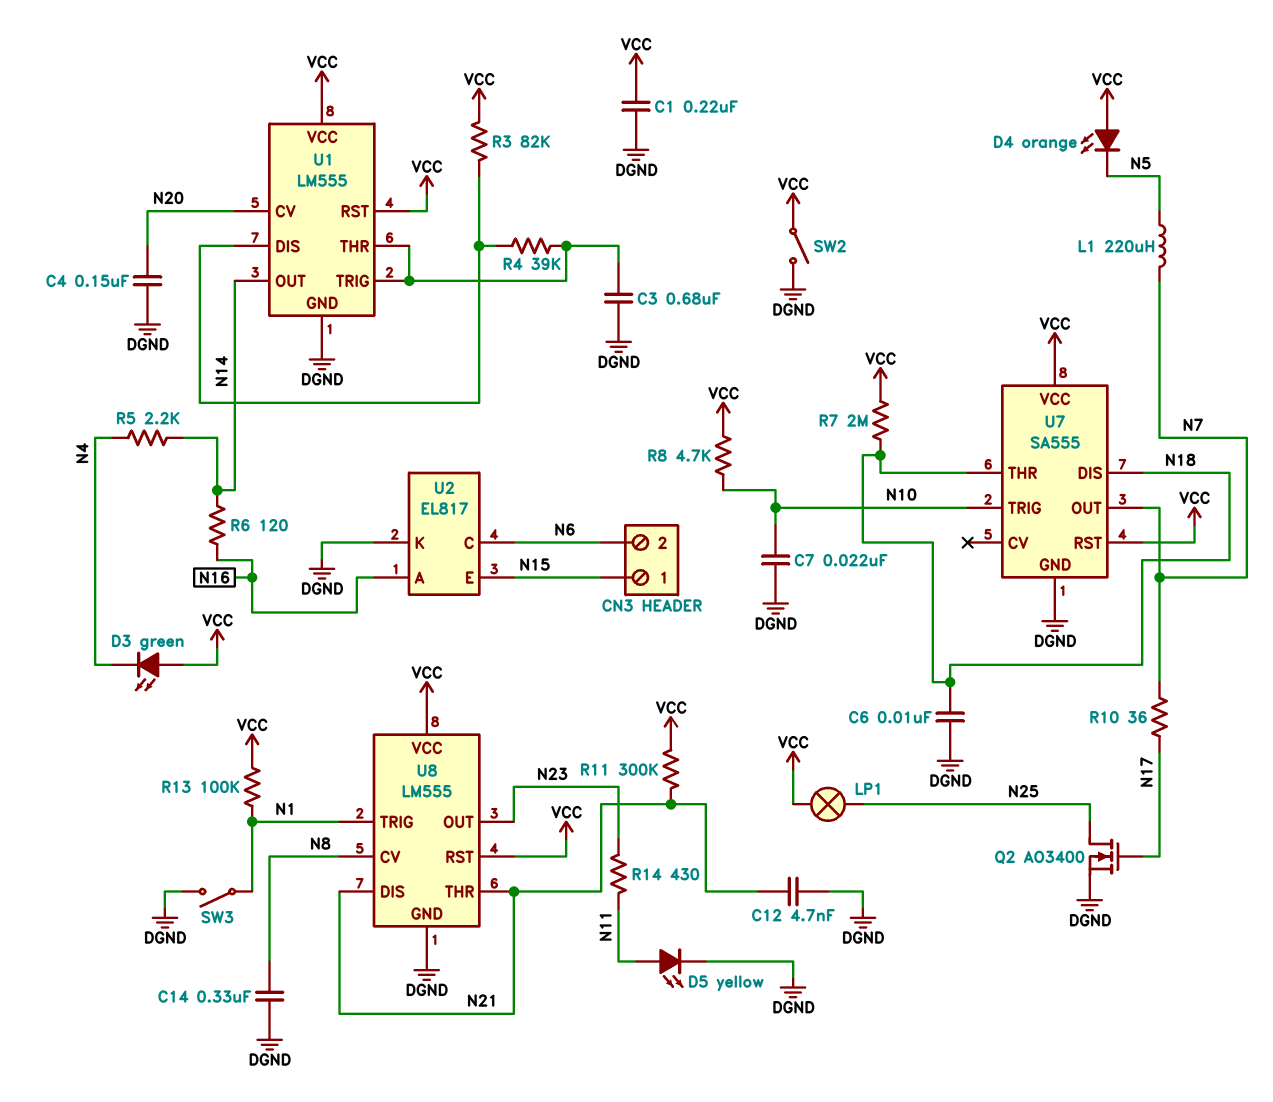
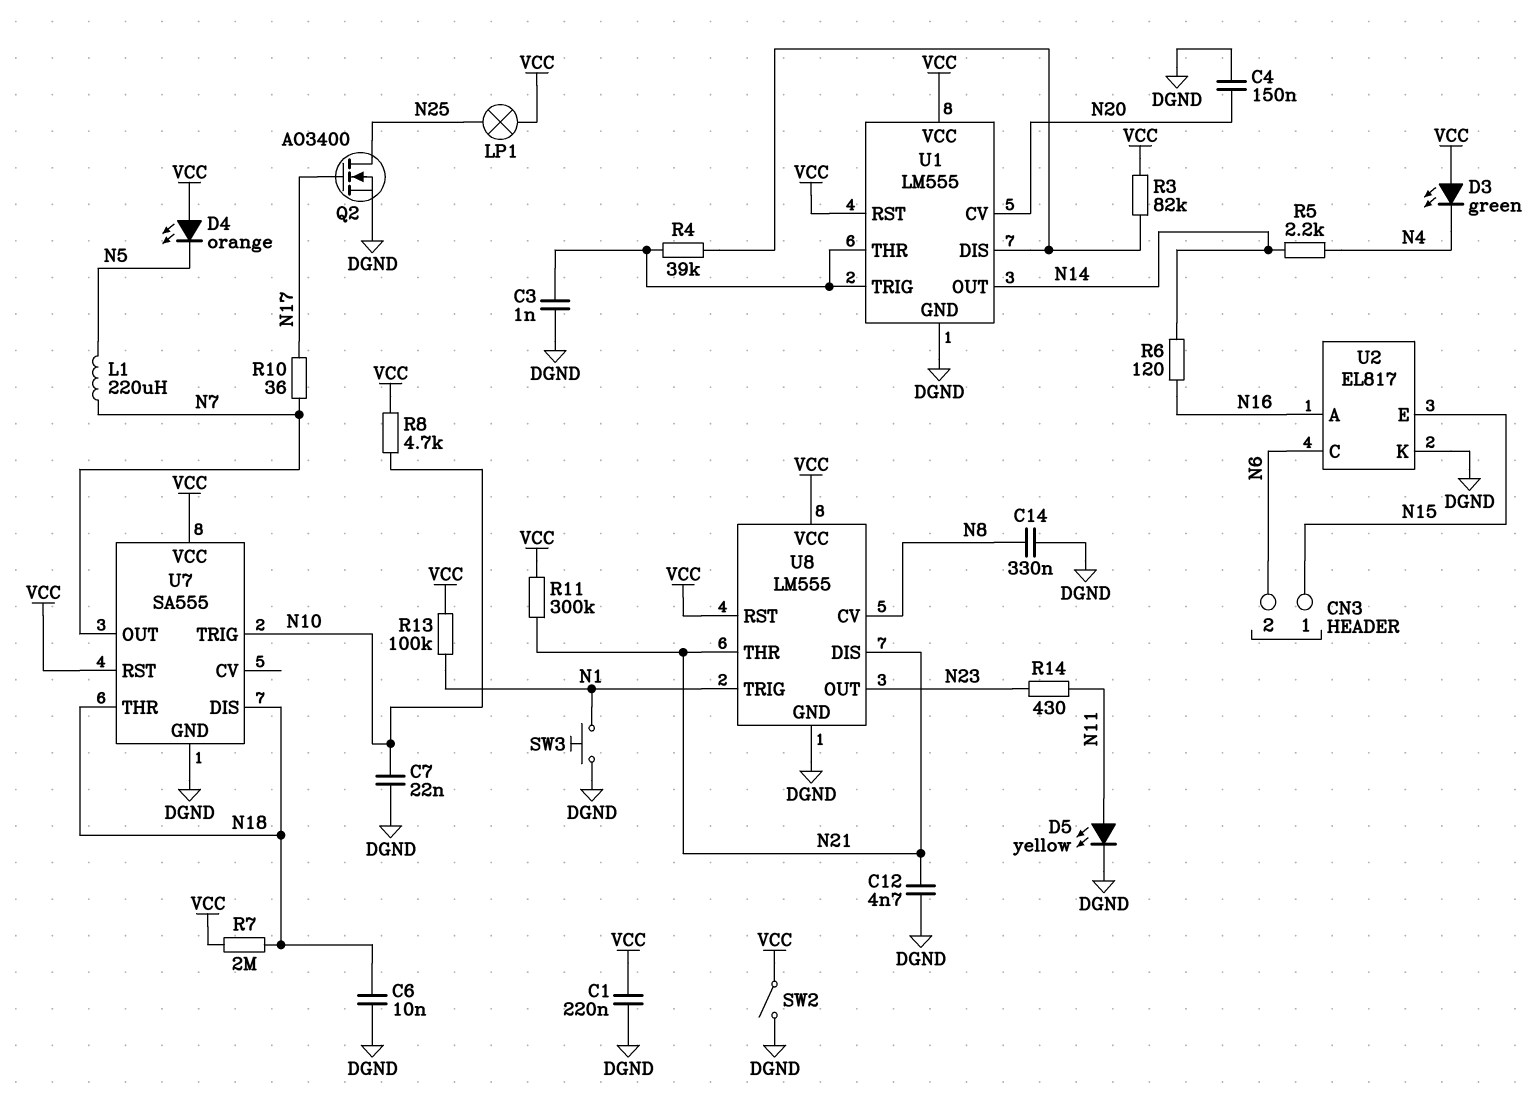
C3: 680nF (DGND, U1/THR) -> 1nF (DGND, U1/THR)
SW3: switch (DGND, N1) -> button (DGND, N1)

